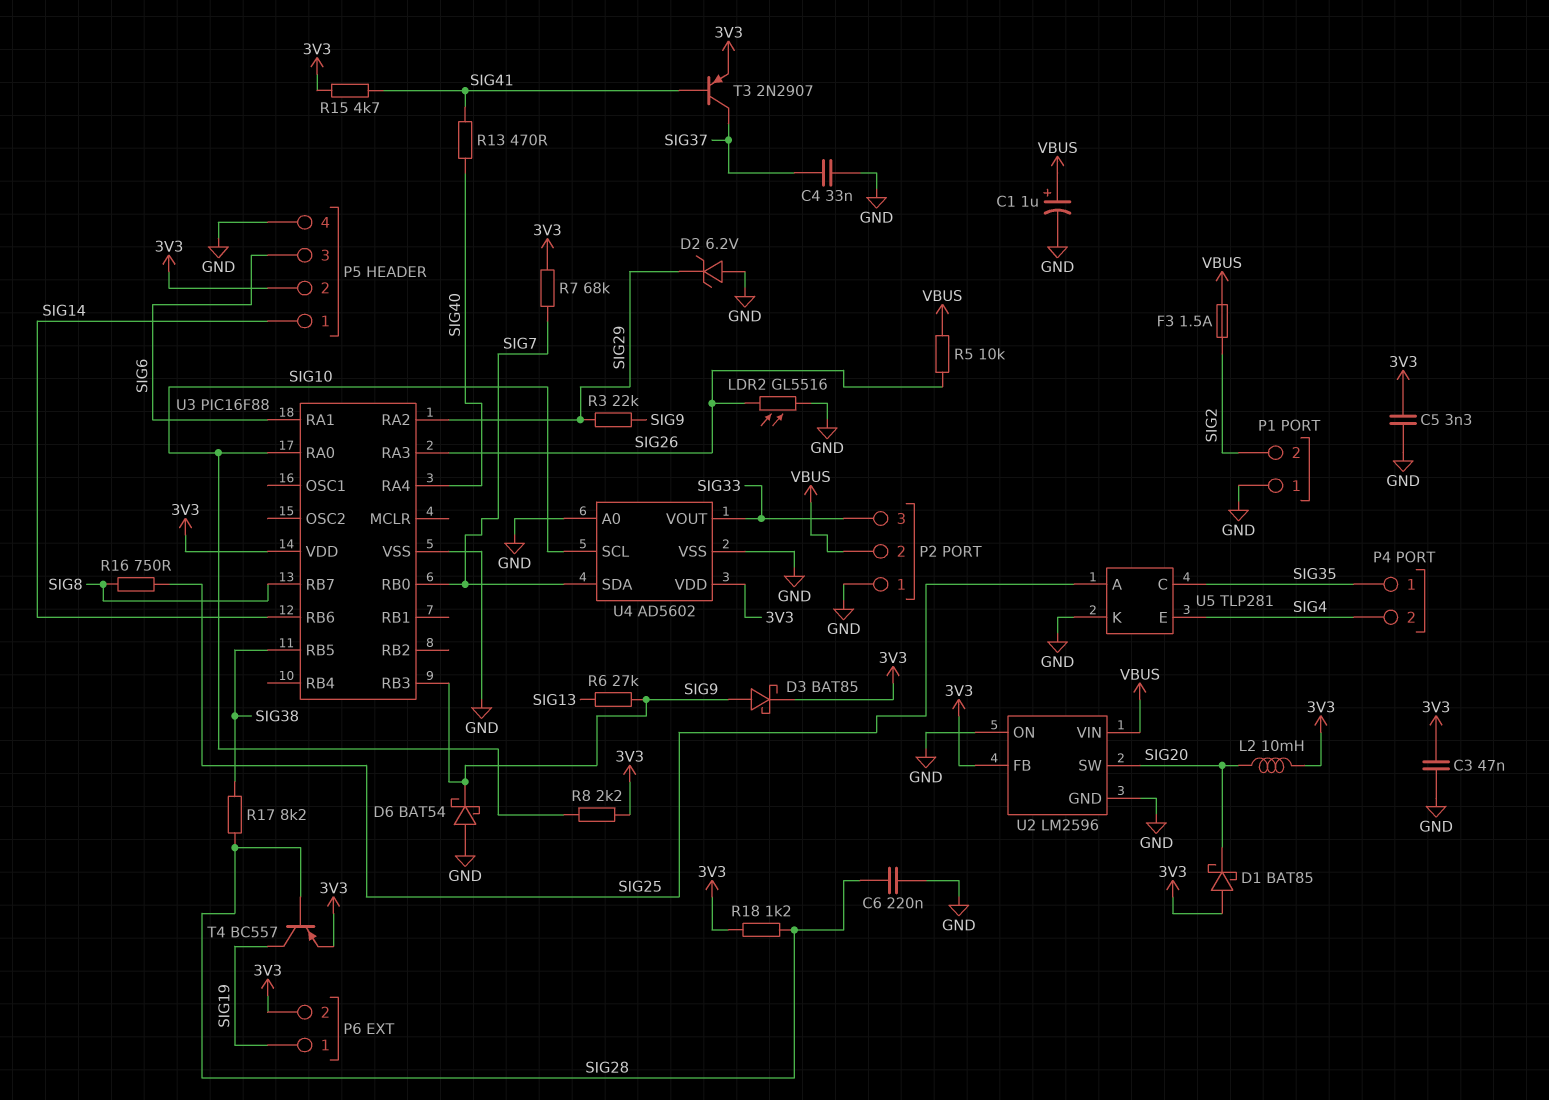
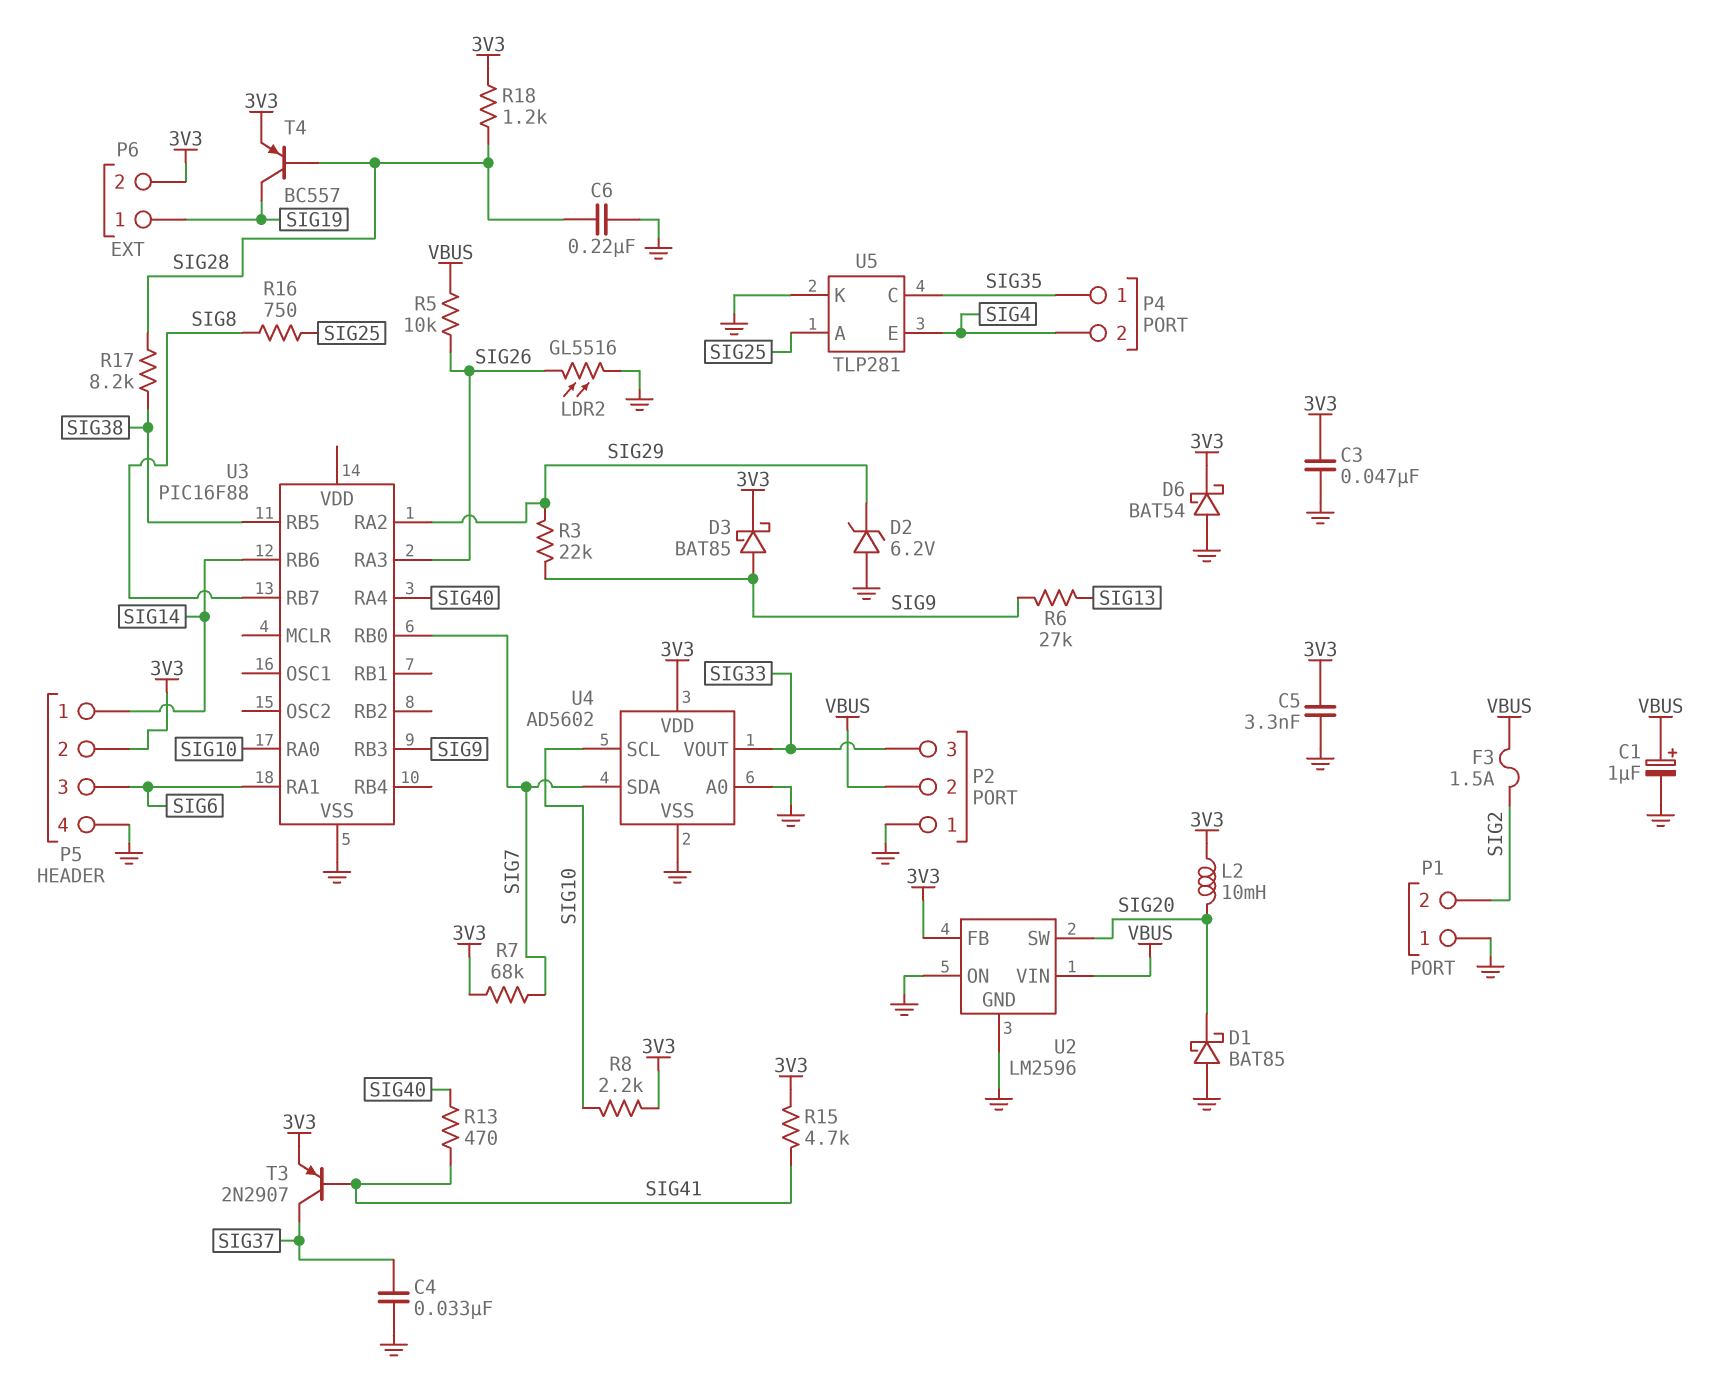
D1: schottky BAT85 (A 3V3, K SIG20) -> schottky BAT85 (A GND, K SIG20)
D6: schottky BAT54 (A GND, K SIG9) -> schottky BAT54 (A GND, K 3V3)
U3 pin VDD: 3V3 -> none

